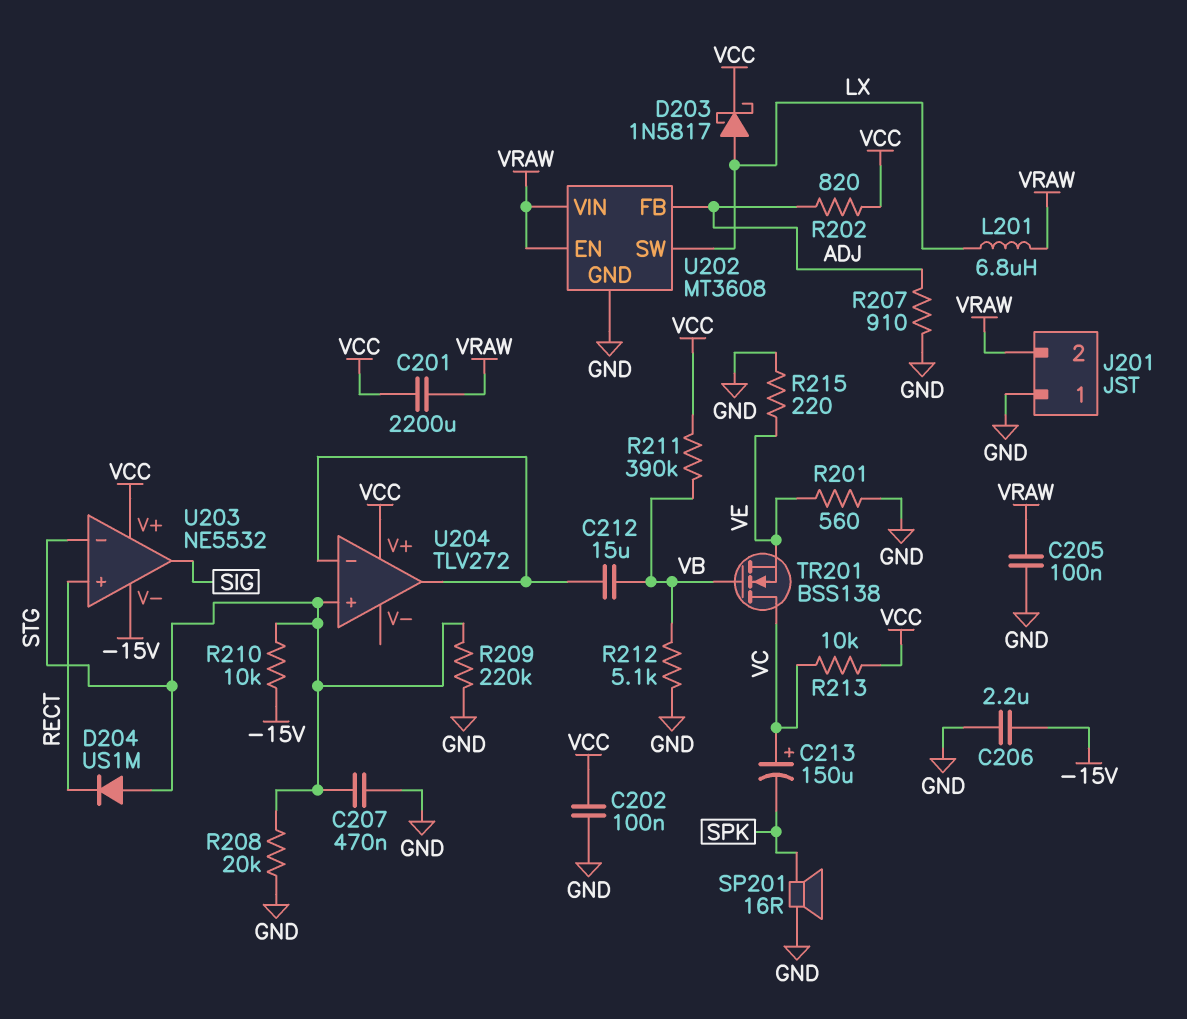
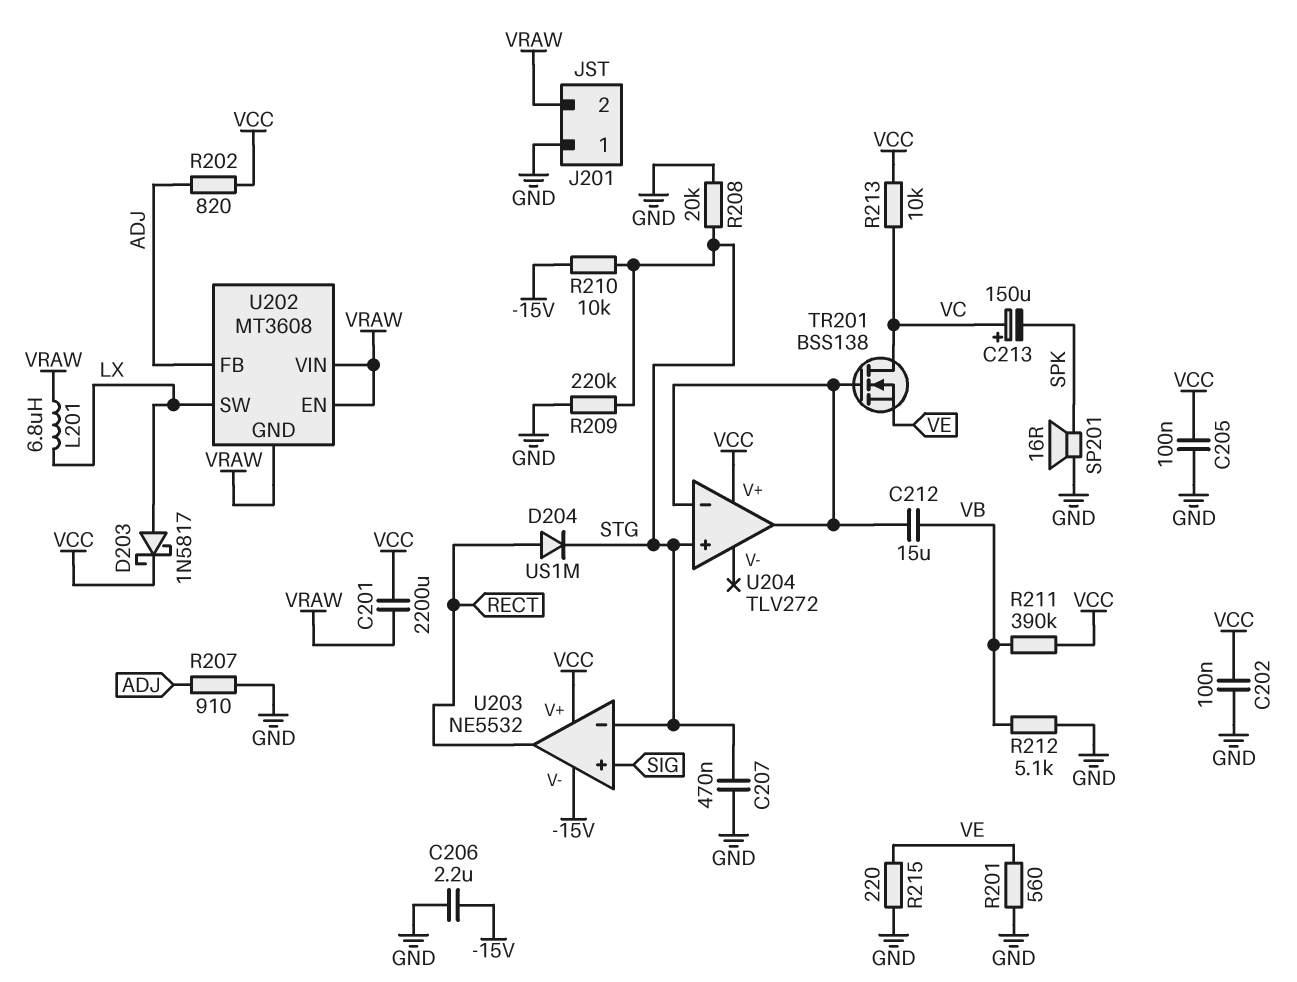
C205: 100nF (GND, VRAW) -> 100nF (GND, VCC)
D204: diode US1M (A STG, K RECT) -> diode US1M (A RECT, K STG)
TR201: NMOS BSS138 (G VB, D VC, S VE) -> NMOS BSS138 (G U204/in-, D VC, S VE)
U202 pin GND: GND -> VRAW
U203 pin in+: RECT -> SIG
U203 pin out: SIG -> RECT

